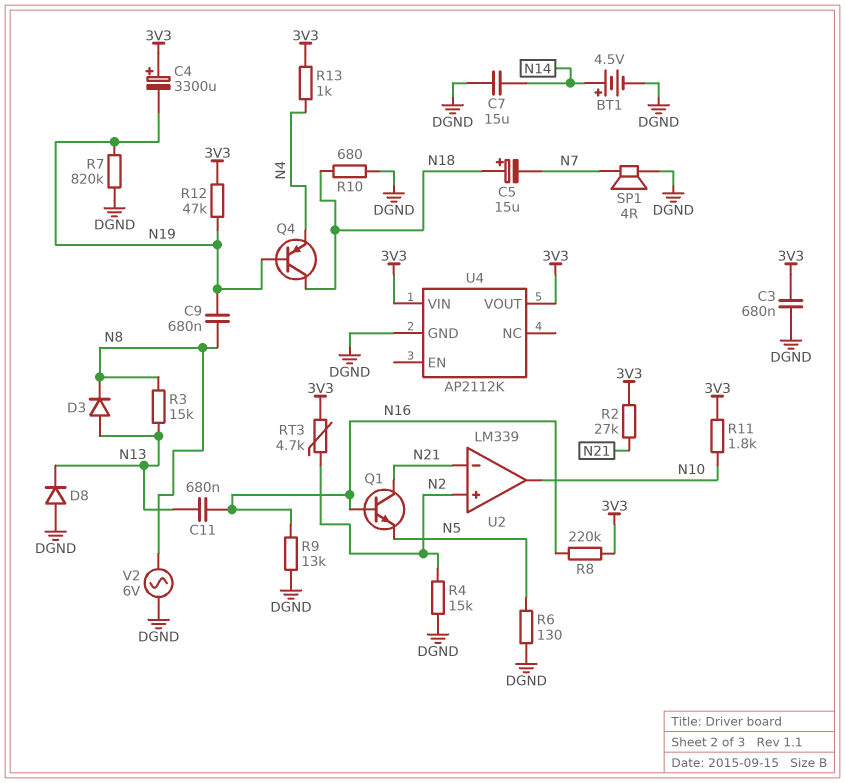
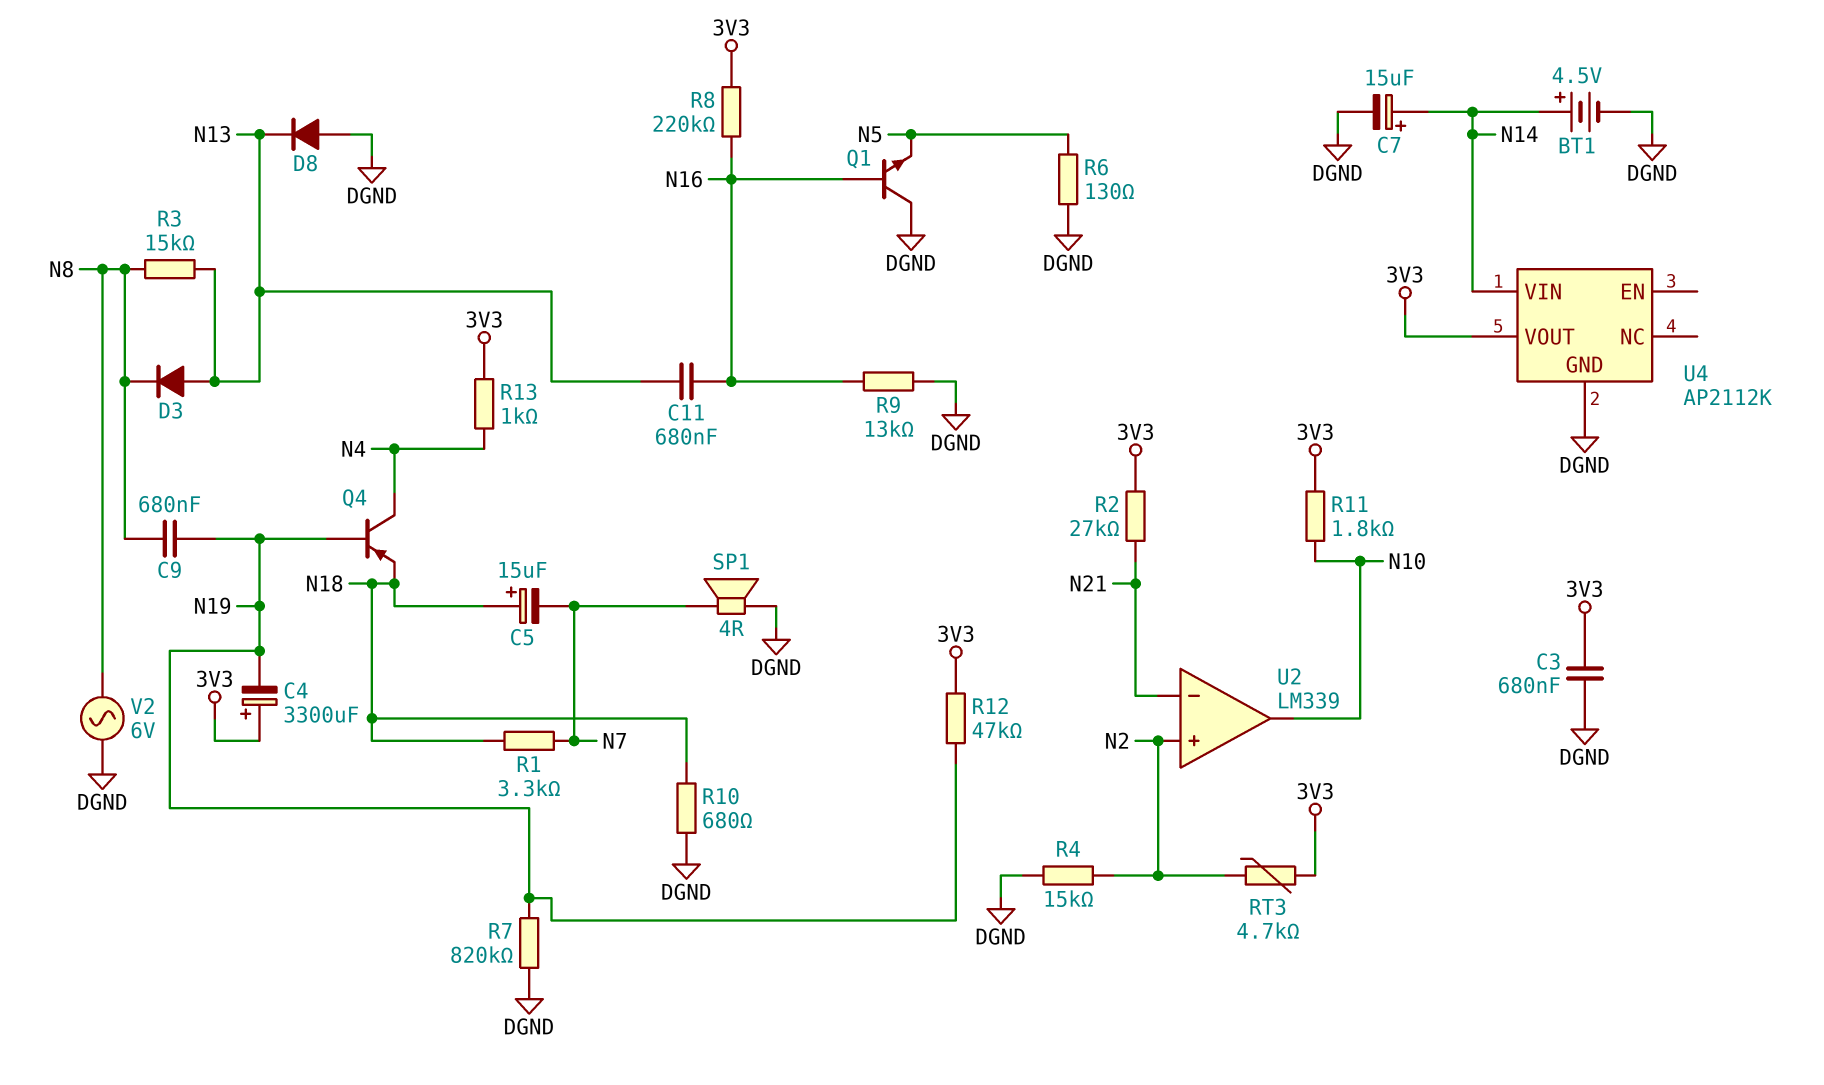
C7: 15uF (DGND, N14) -> 15uF (plus N14, minus DGND)
Q1: NPN (B N16, C N21, E N5) -> NPN (B N16, C DGND, E N5)
Q4: PNP (B N19, C N18, E N4) -> PNP (B N19, C N4, E N18)
R1: none -> 3.3k (N7, N18)
U4 pin VIN: 3V3 -> N14

